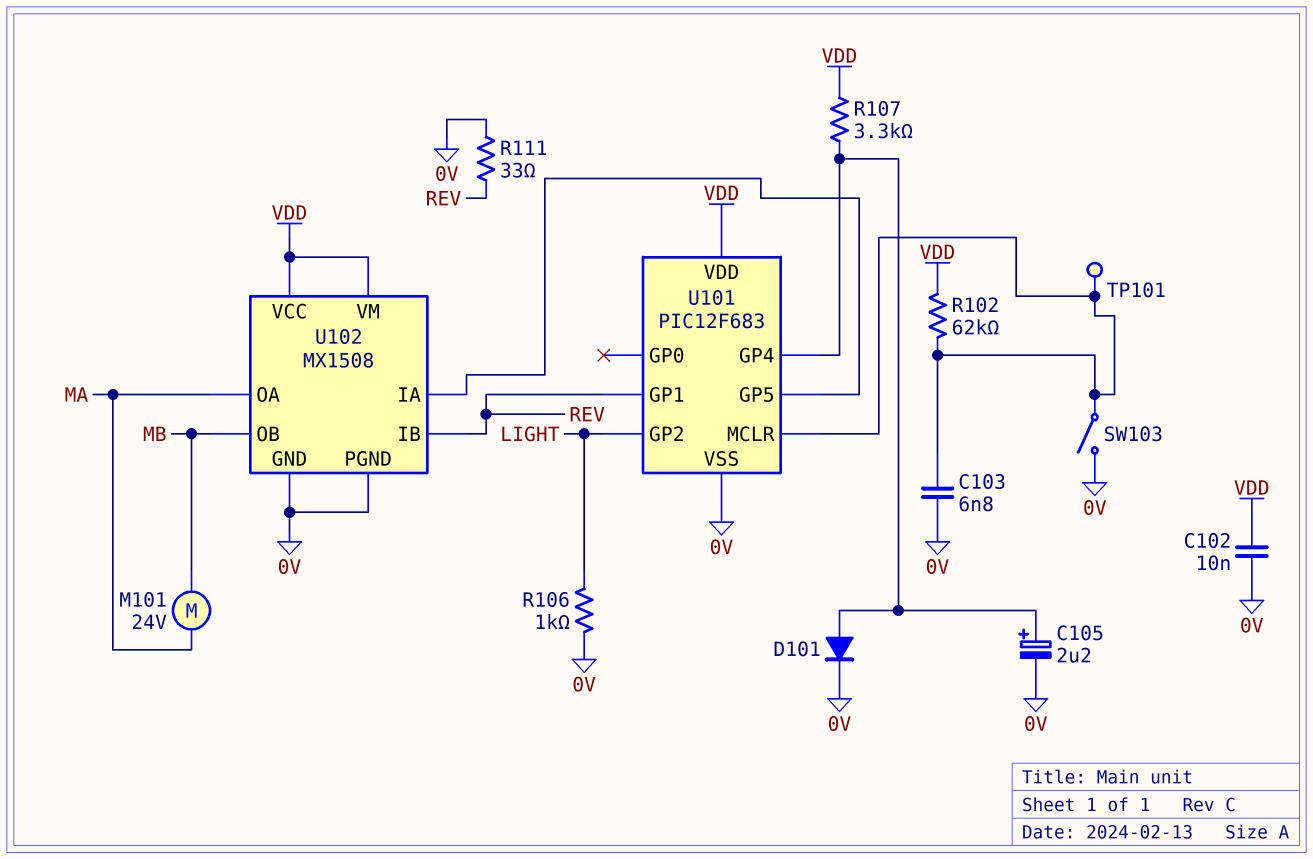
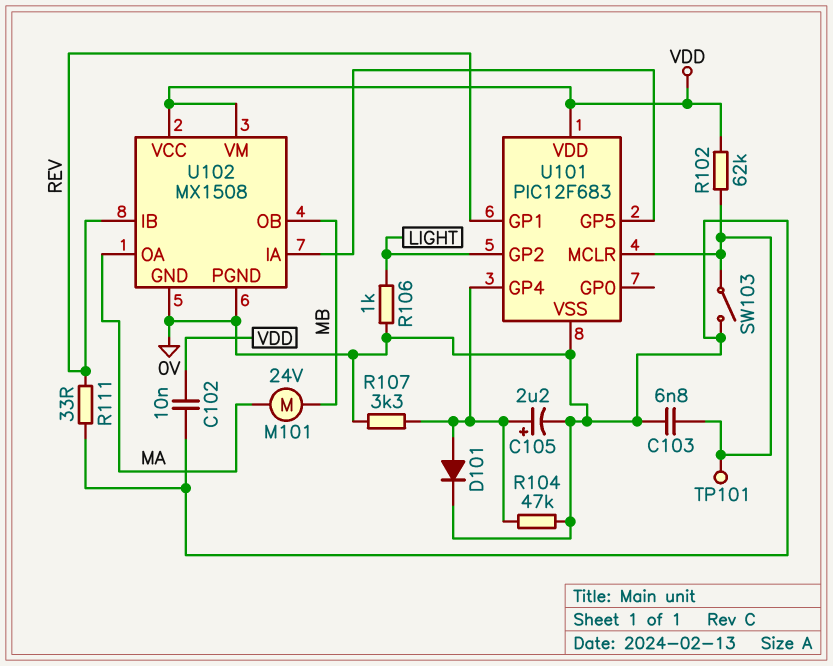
R104: none -> 47k (0V, U101/GP4)
R107: 3.3k (U101/GP4, VDD) -> 3.3k (0V, U101/GP4)

